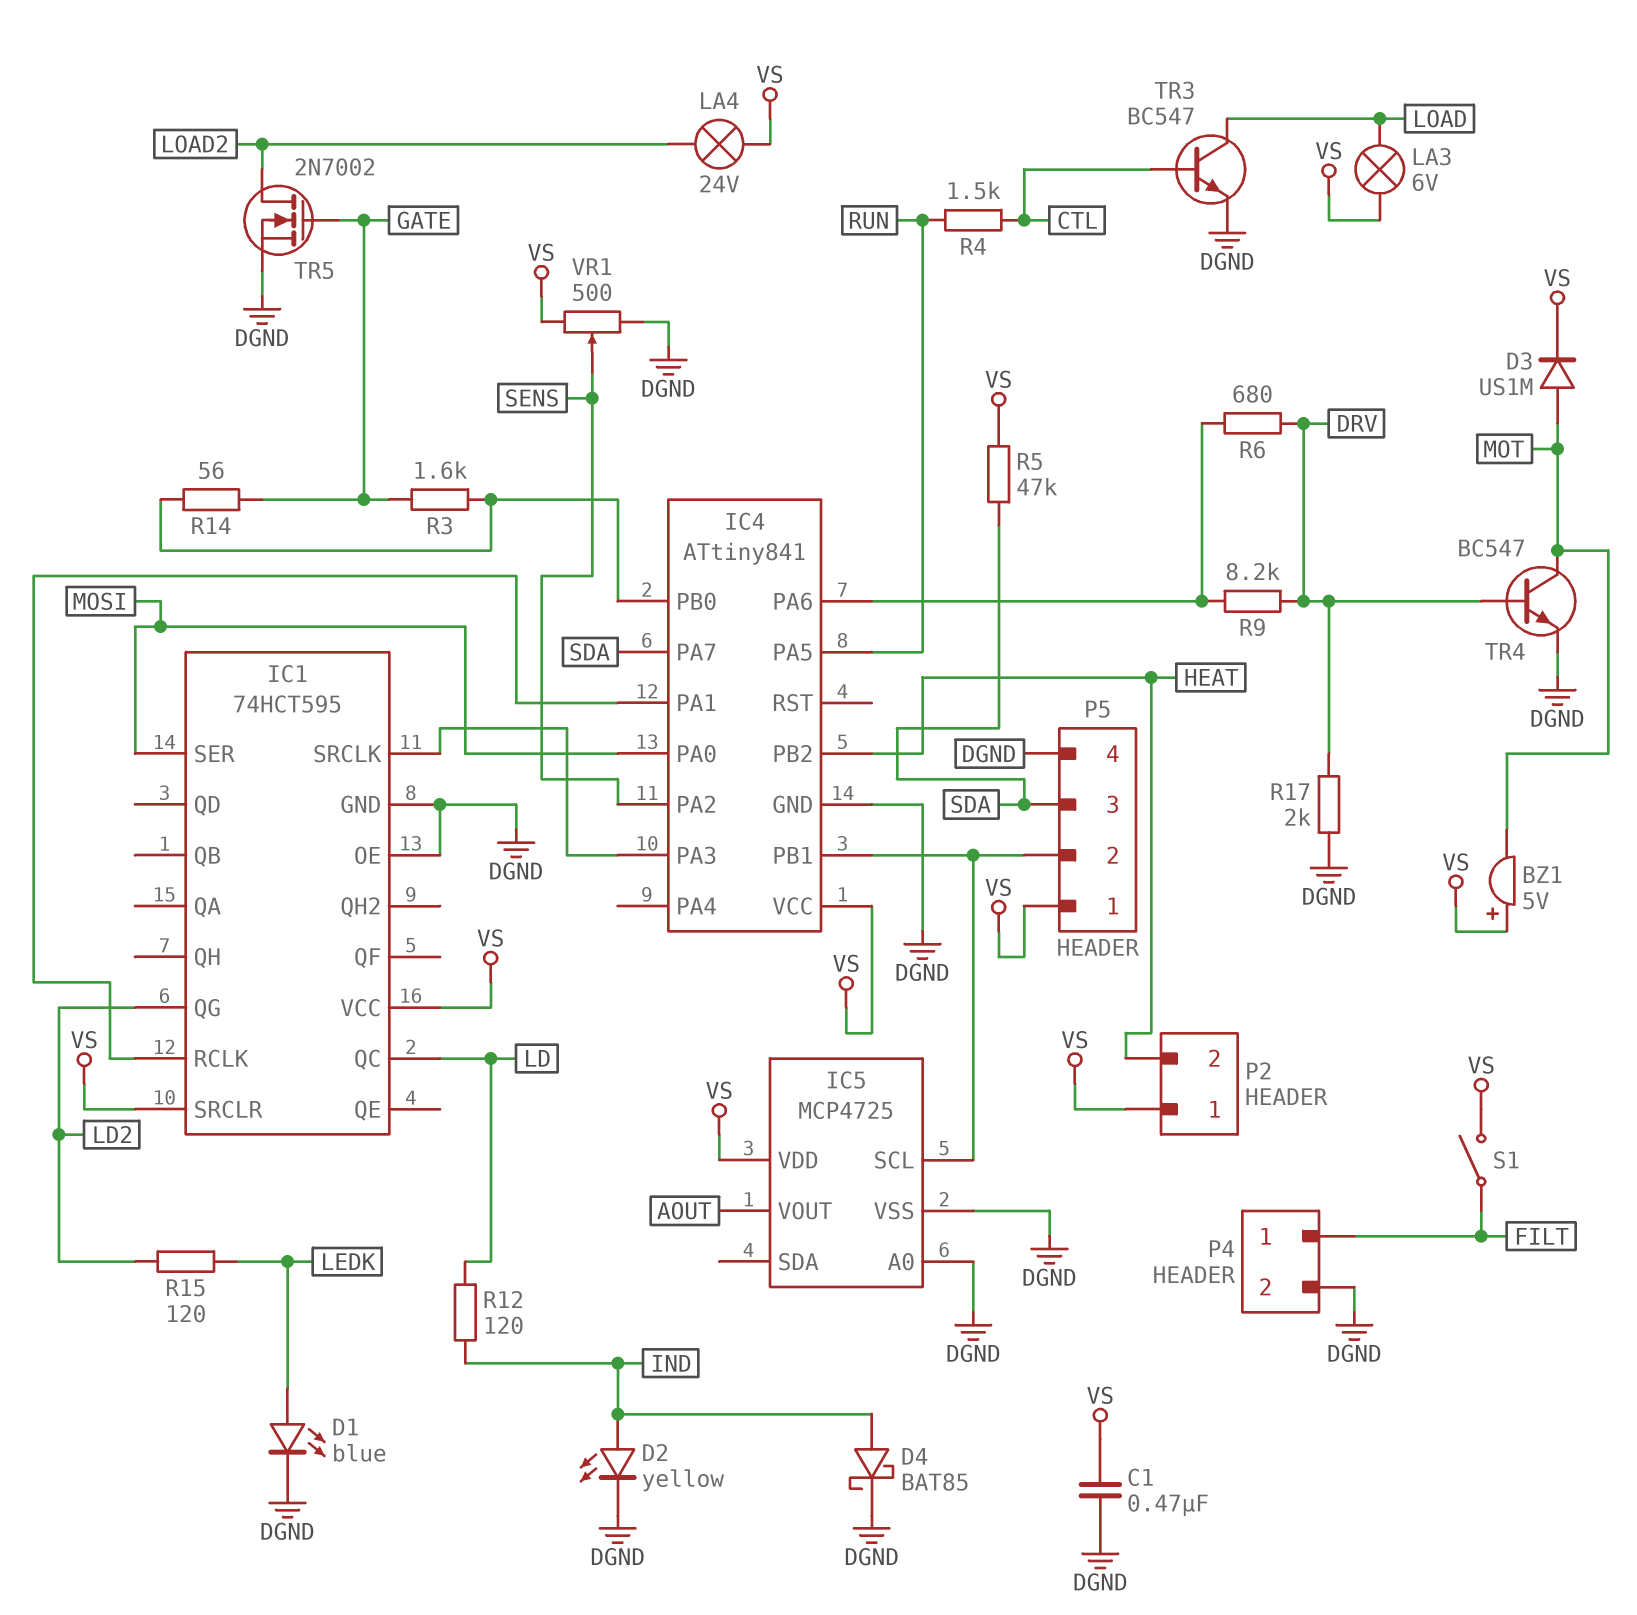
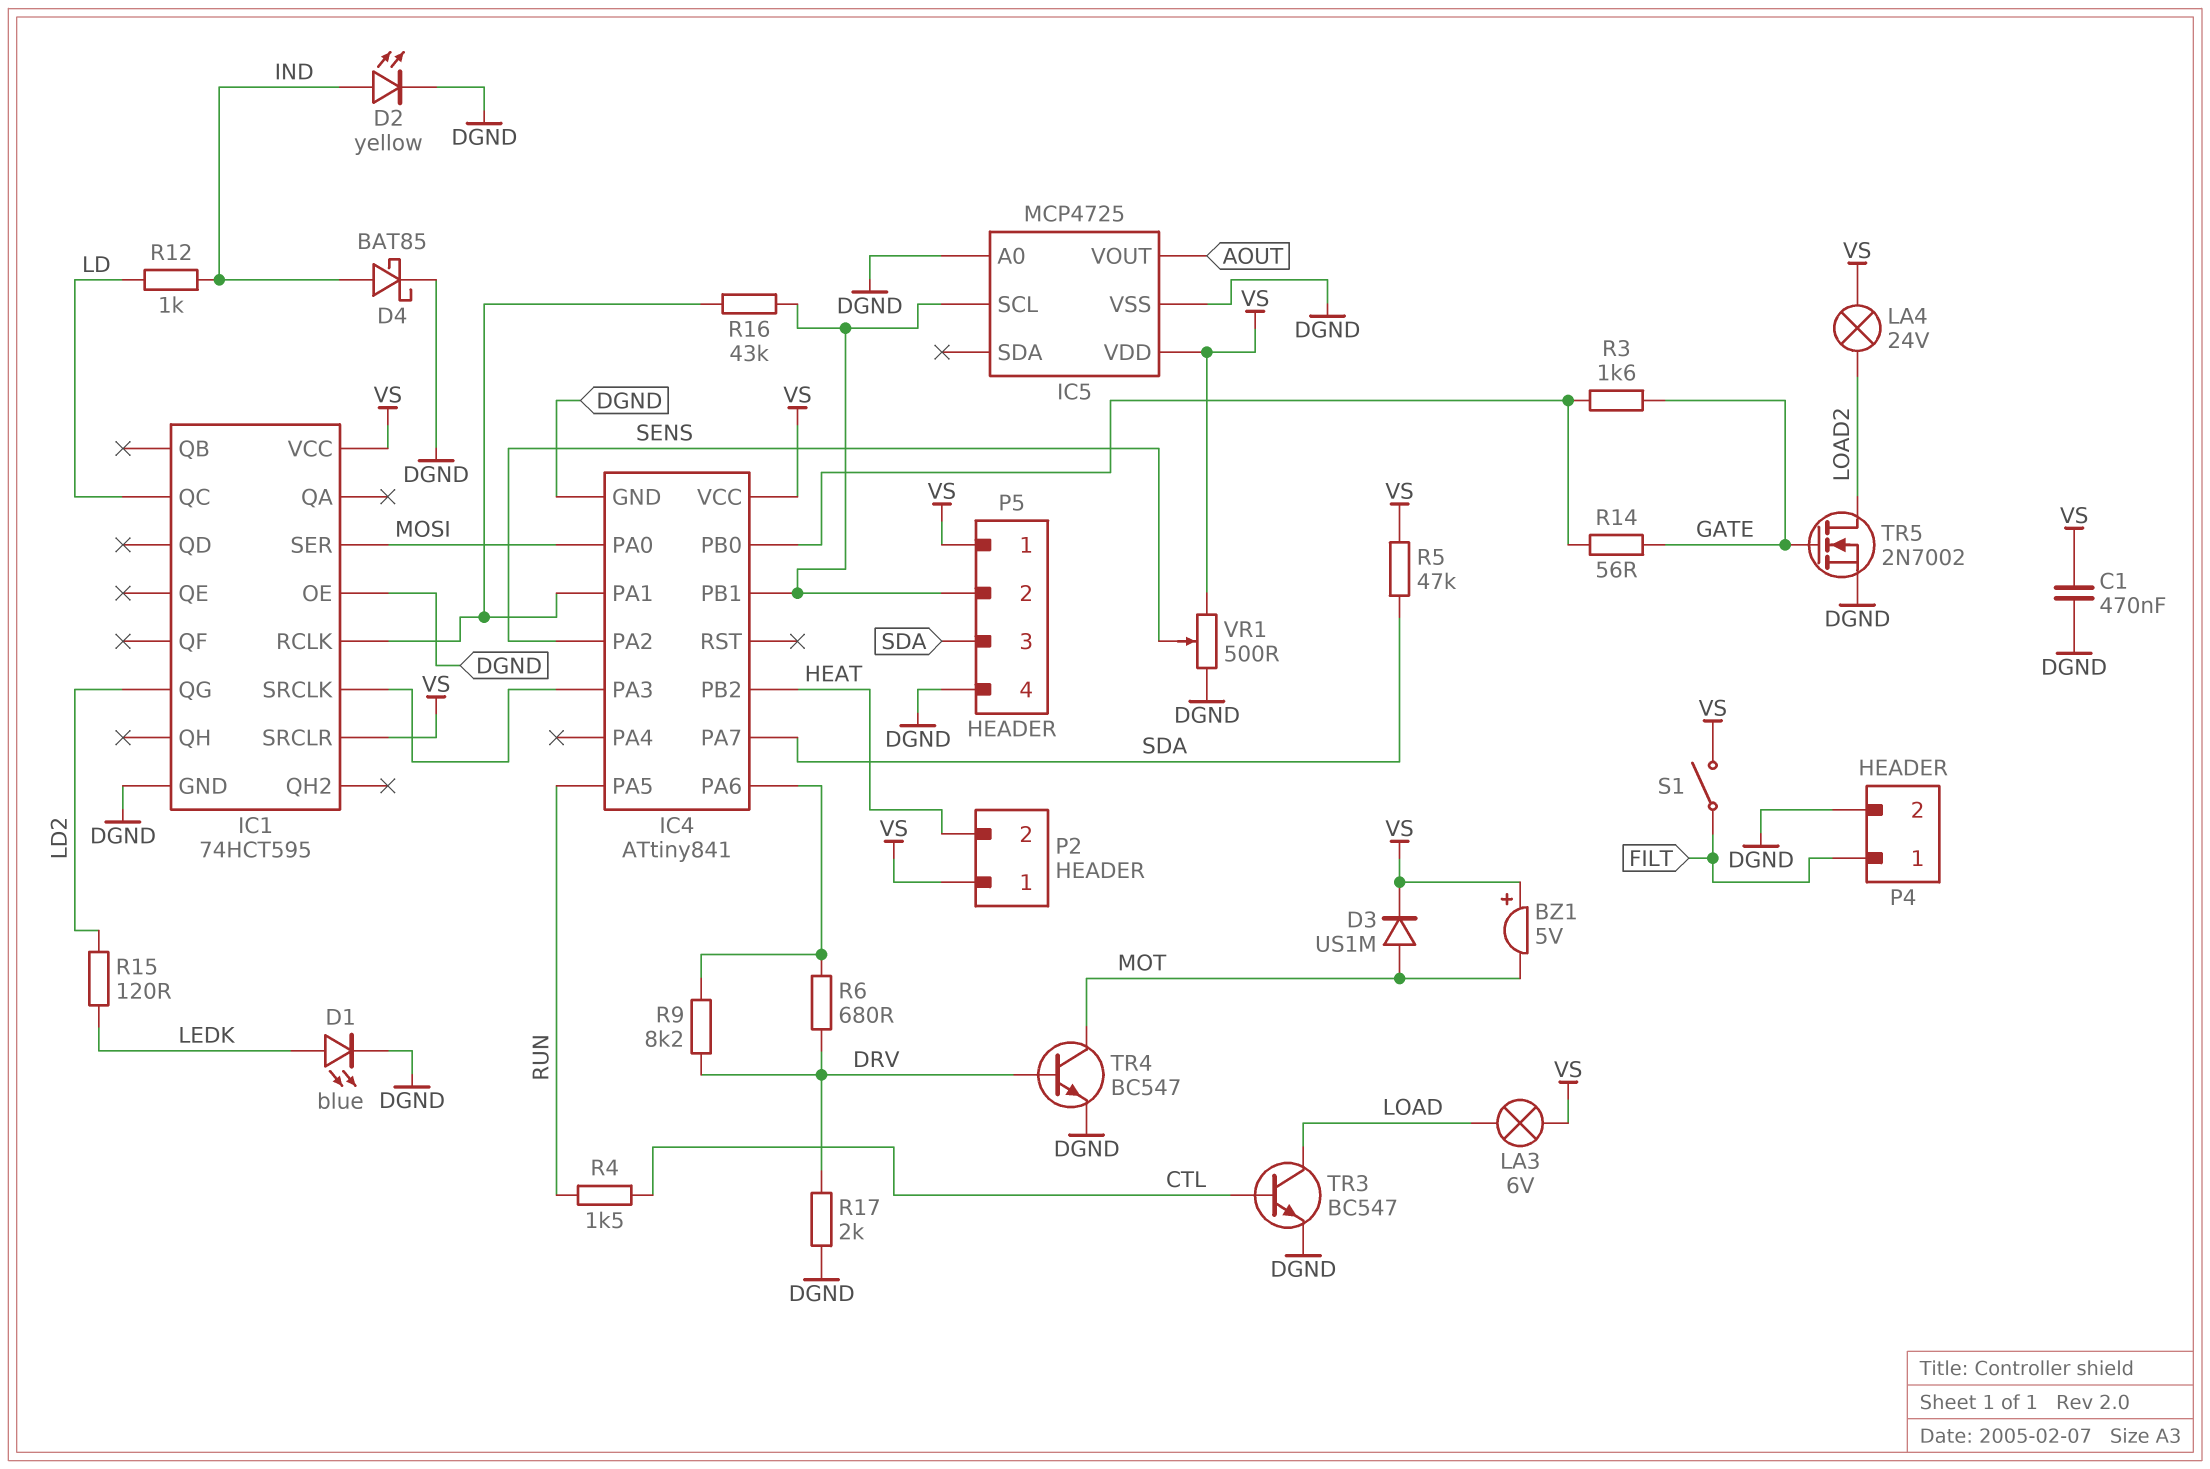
R12: 120 (IND, LD) -> 1k (IND, LD)
R16: none -> 43k (IC1/RCLK, IC4/PB1)

